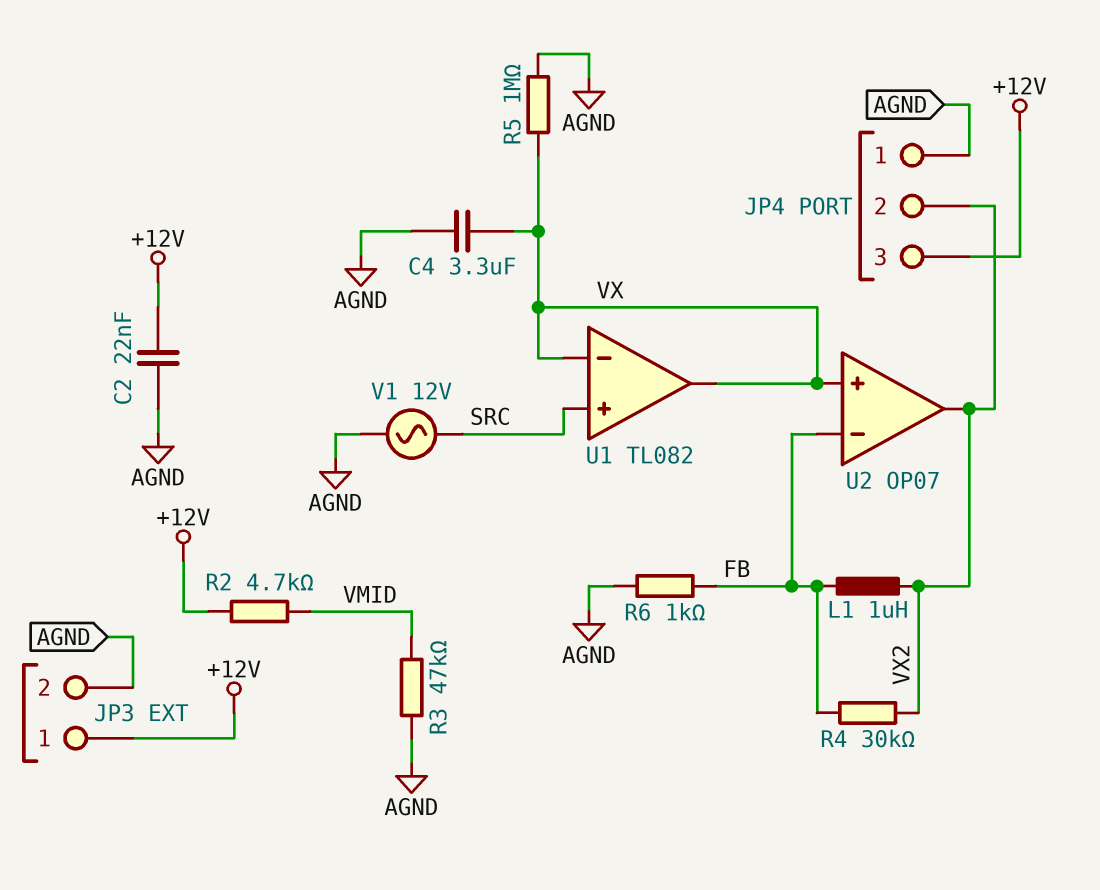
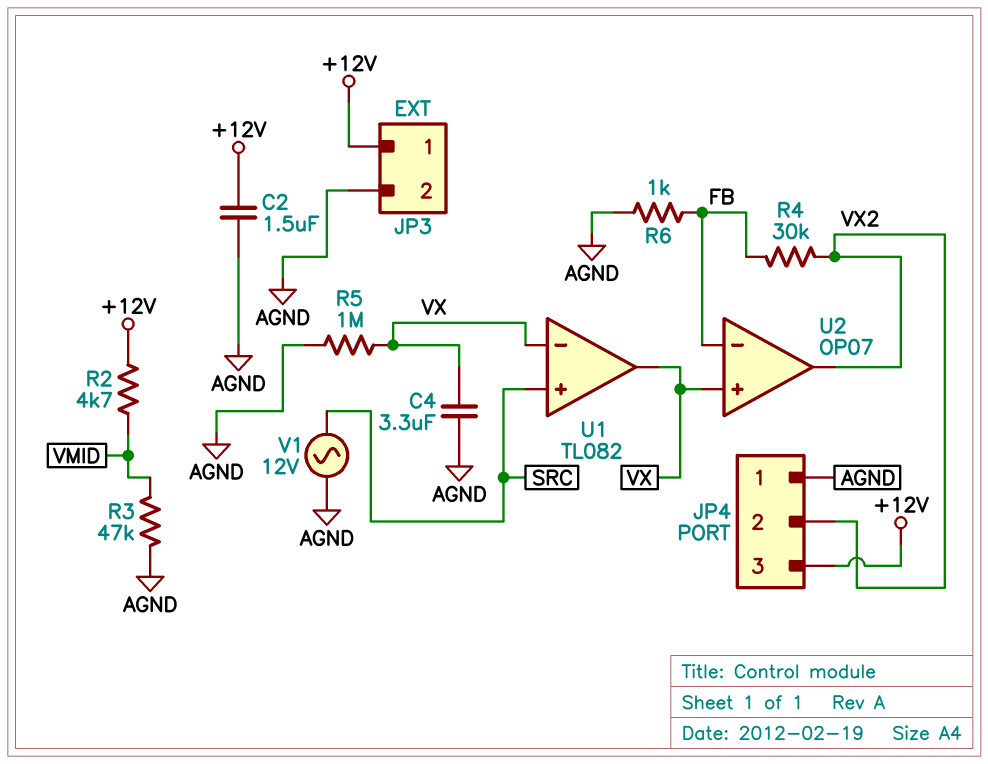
C2: 22nF (+12V, AGND) -> 1.5uF (+12V, AGND)
L1: 1uH (FB, VX2) -> none

